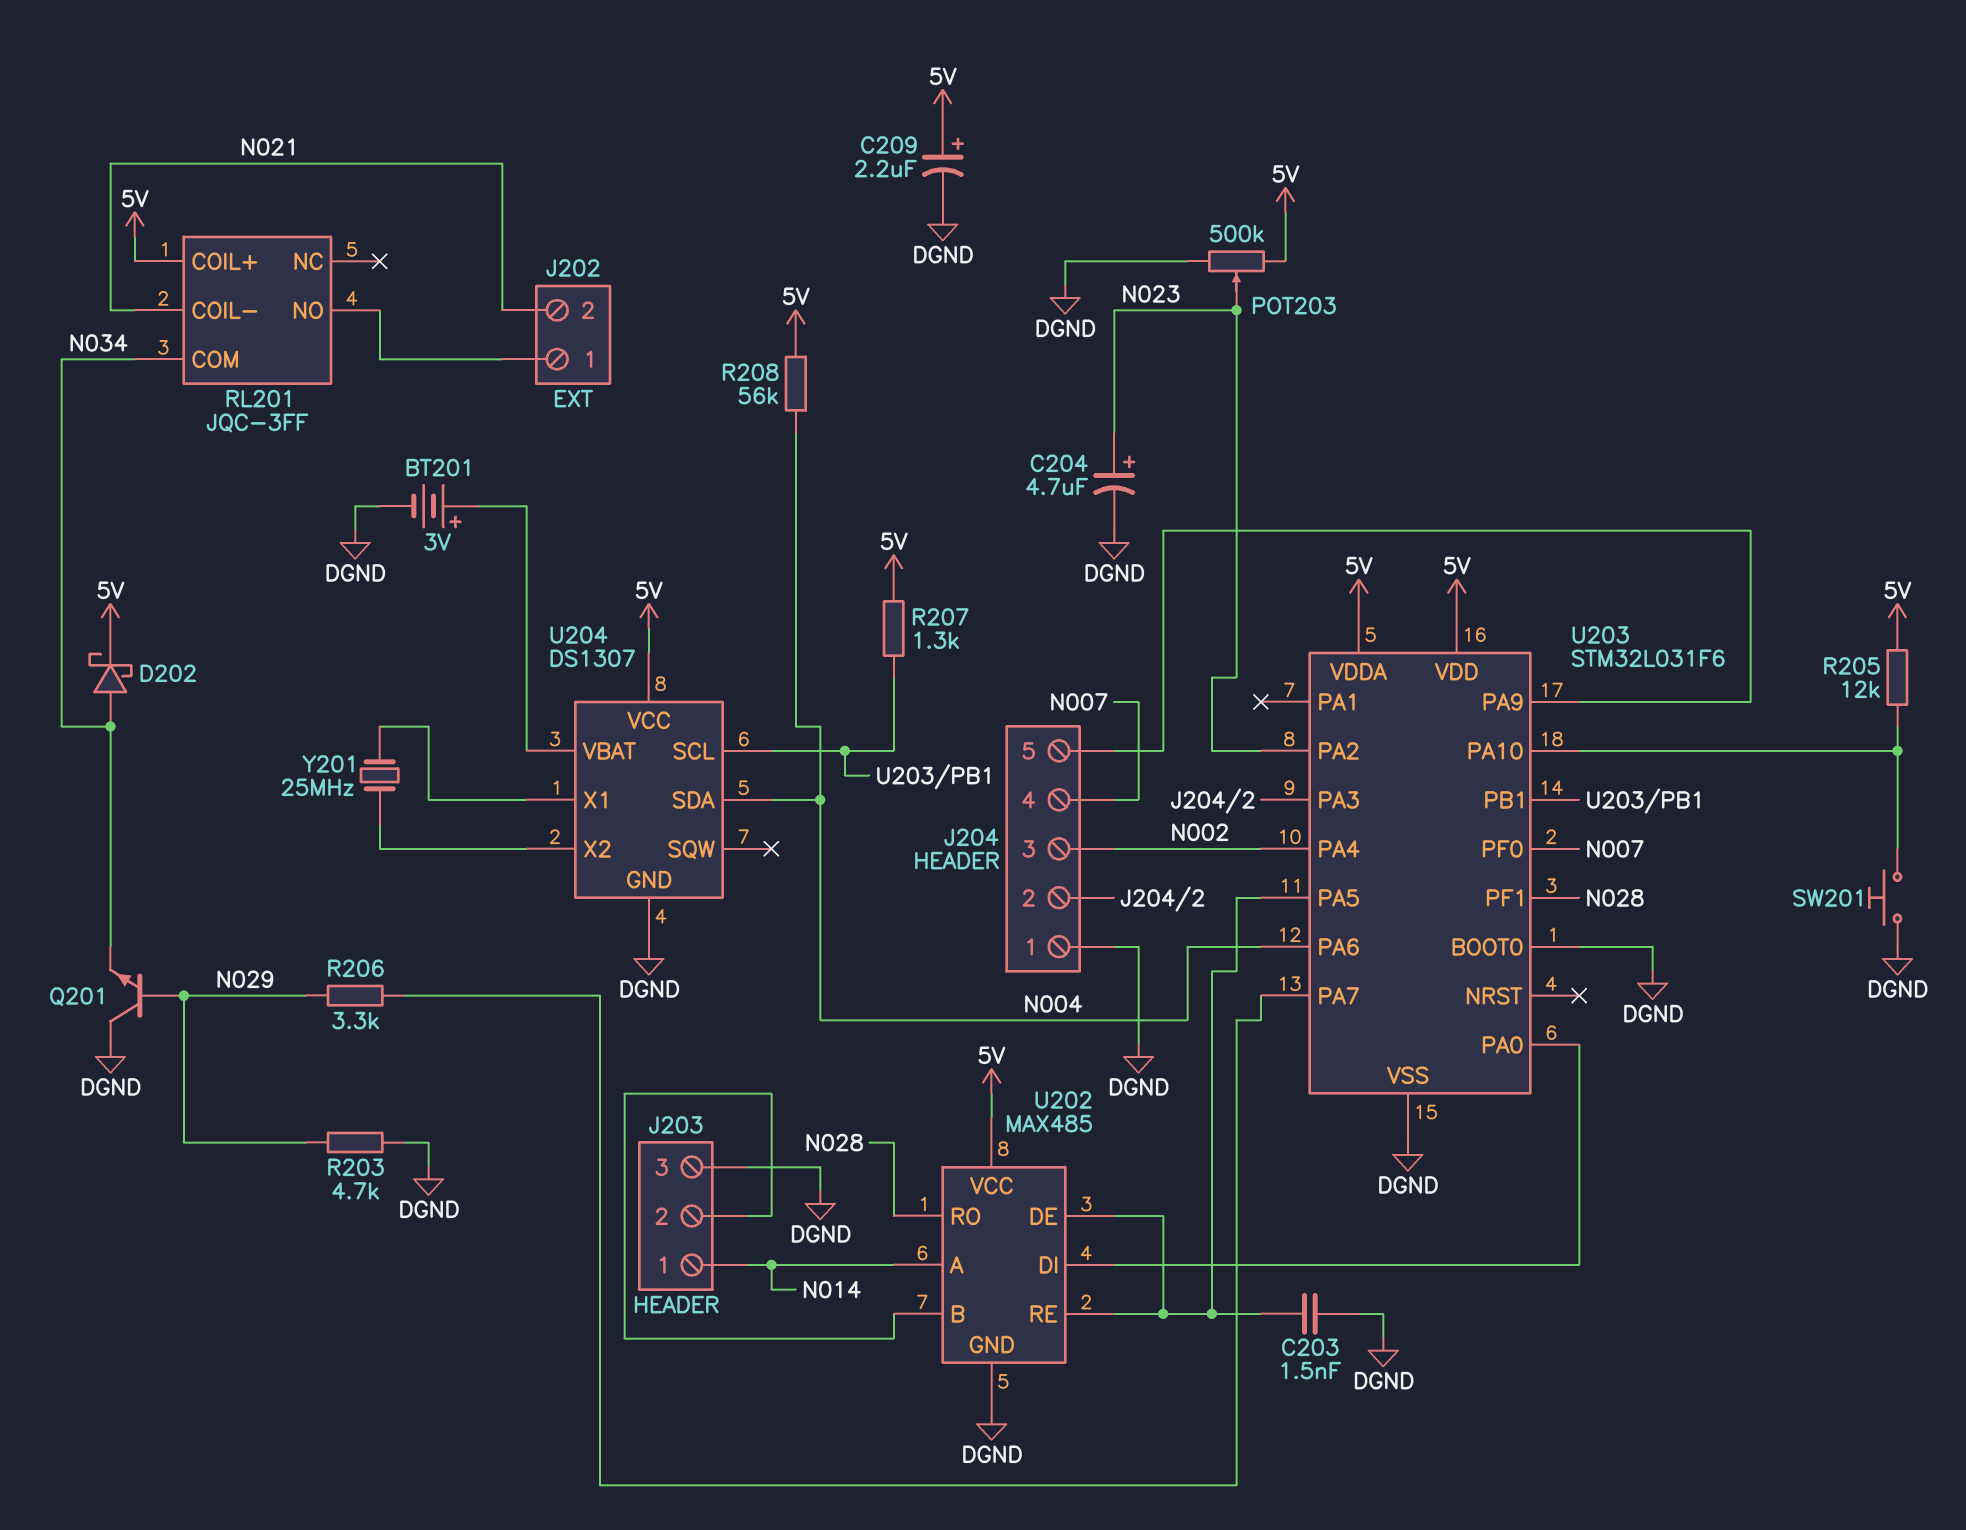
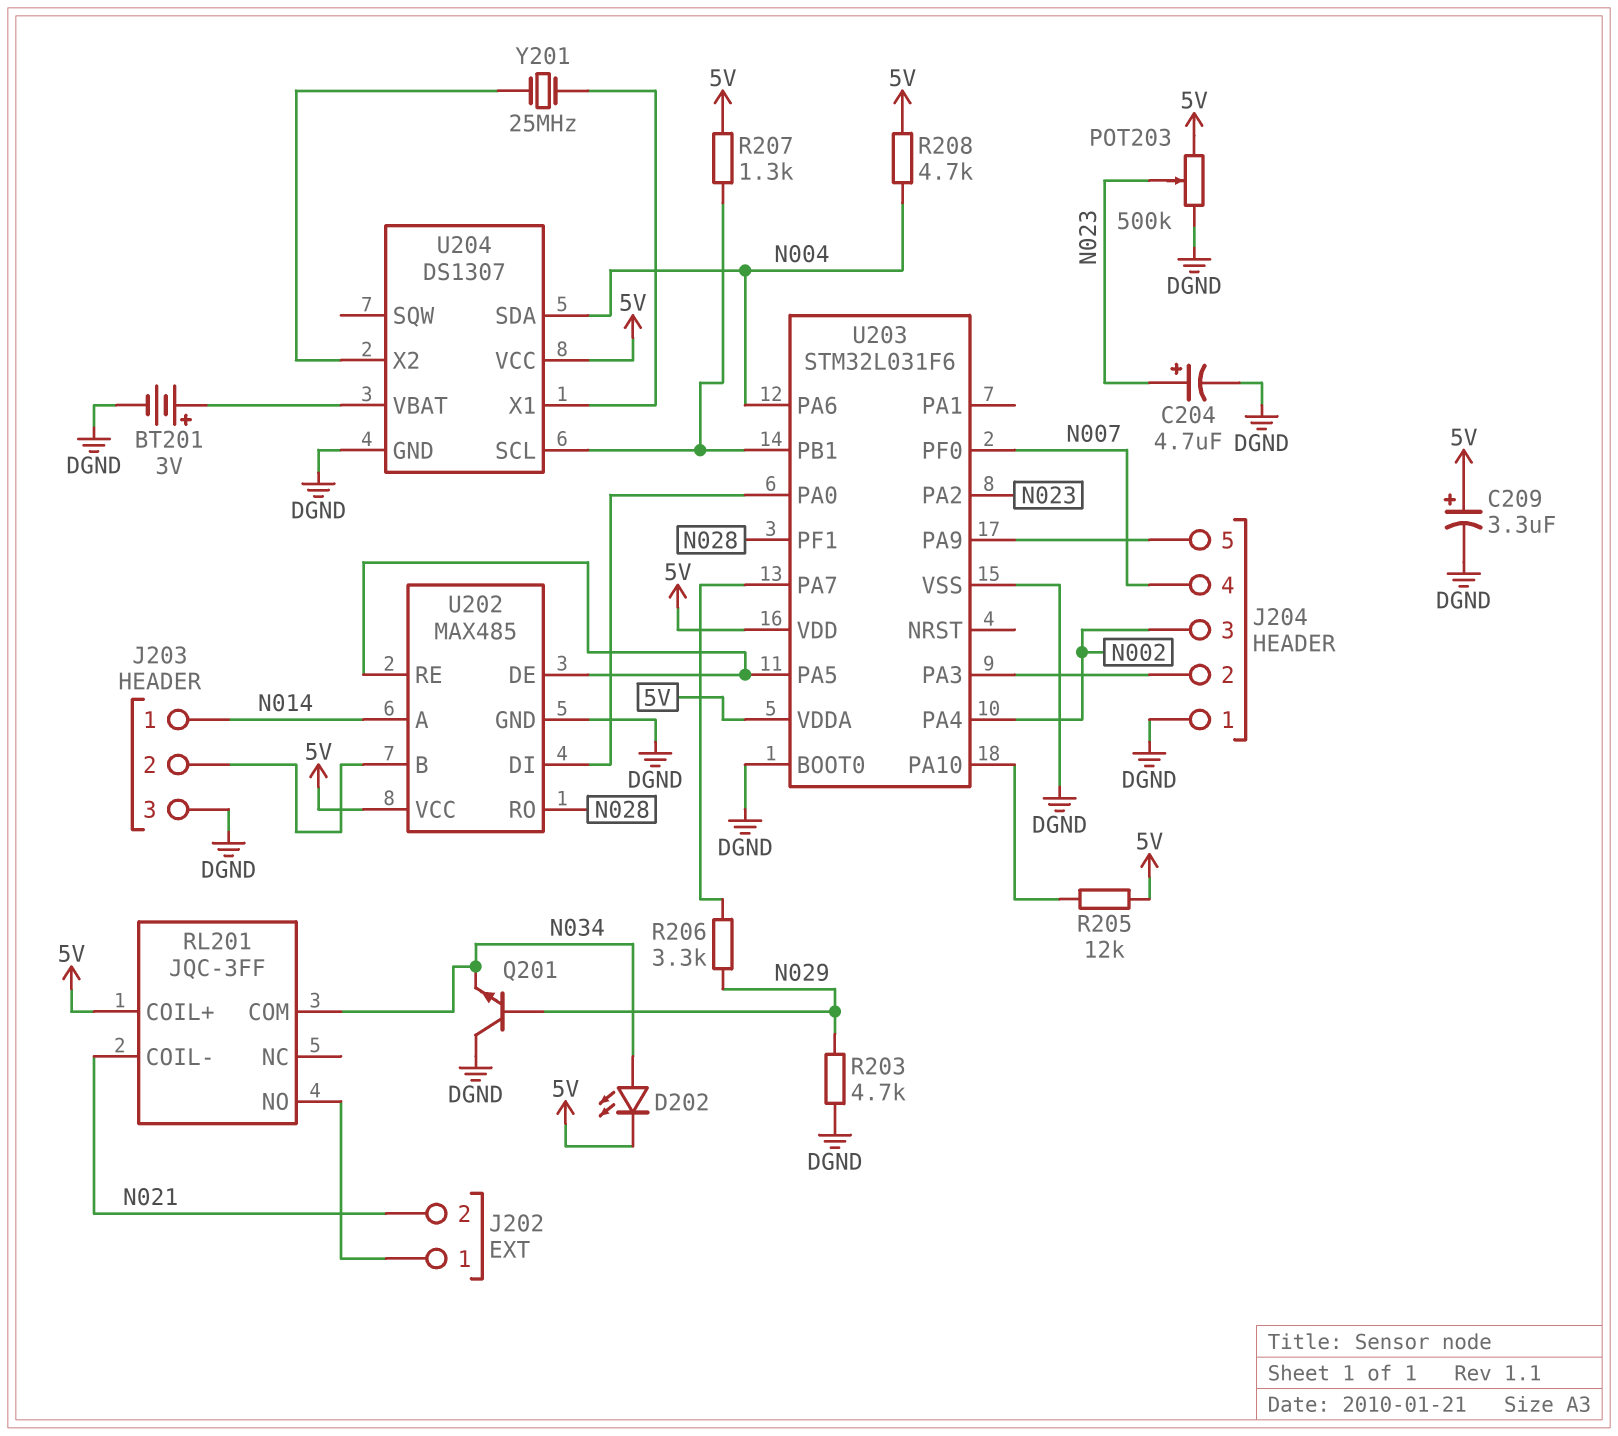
C203: 1.5nF (DGND, U202/DE) -> none
C209: 2.2uF (plus 5V, minus DGND) -> 3.3uF (plus 5V, minus DGND)
D202: schottky (A N034, K 5V) -> LED (A N034, K 5V)
R208: 56k (5V, N004) -> 4.7k (5V, N004)
SW201: button (DGND, U203/PA10) -> none

